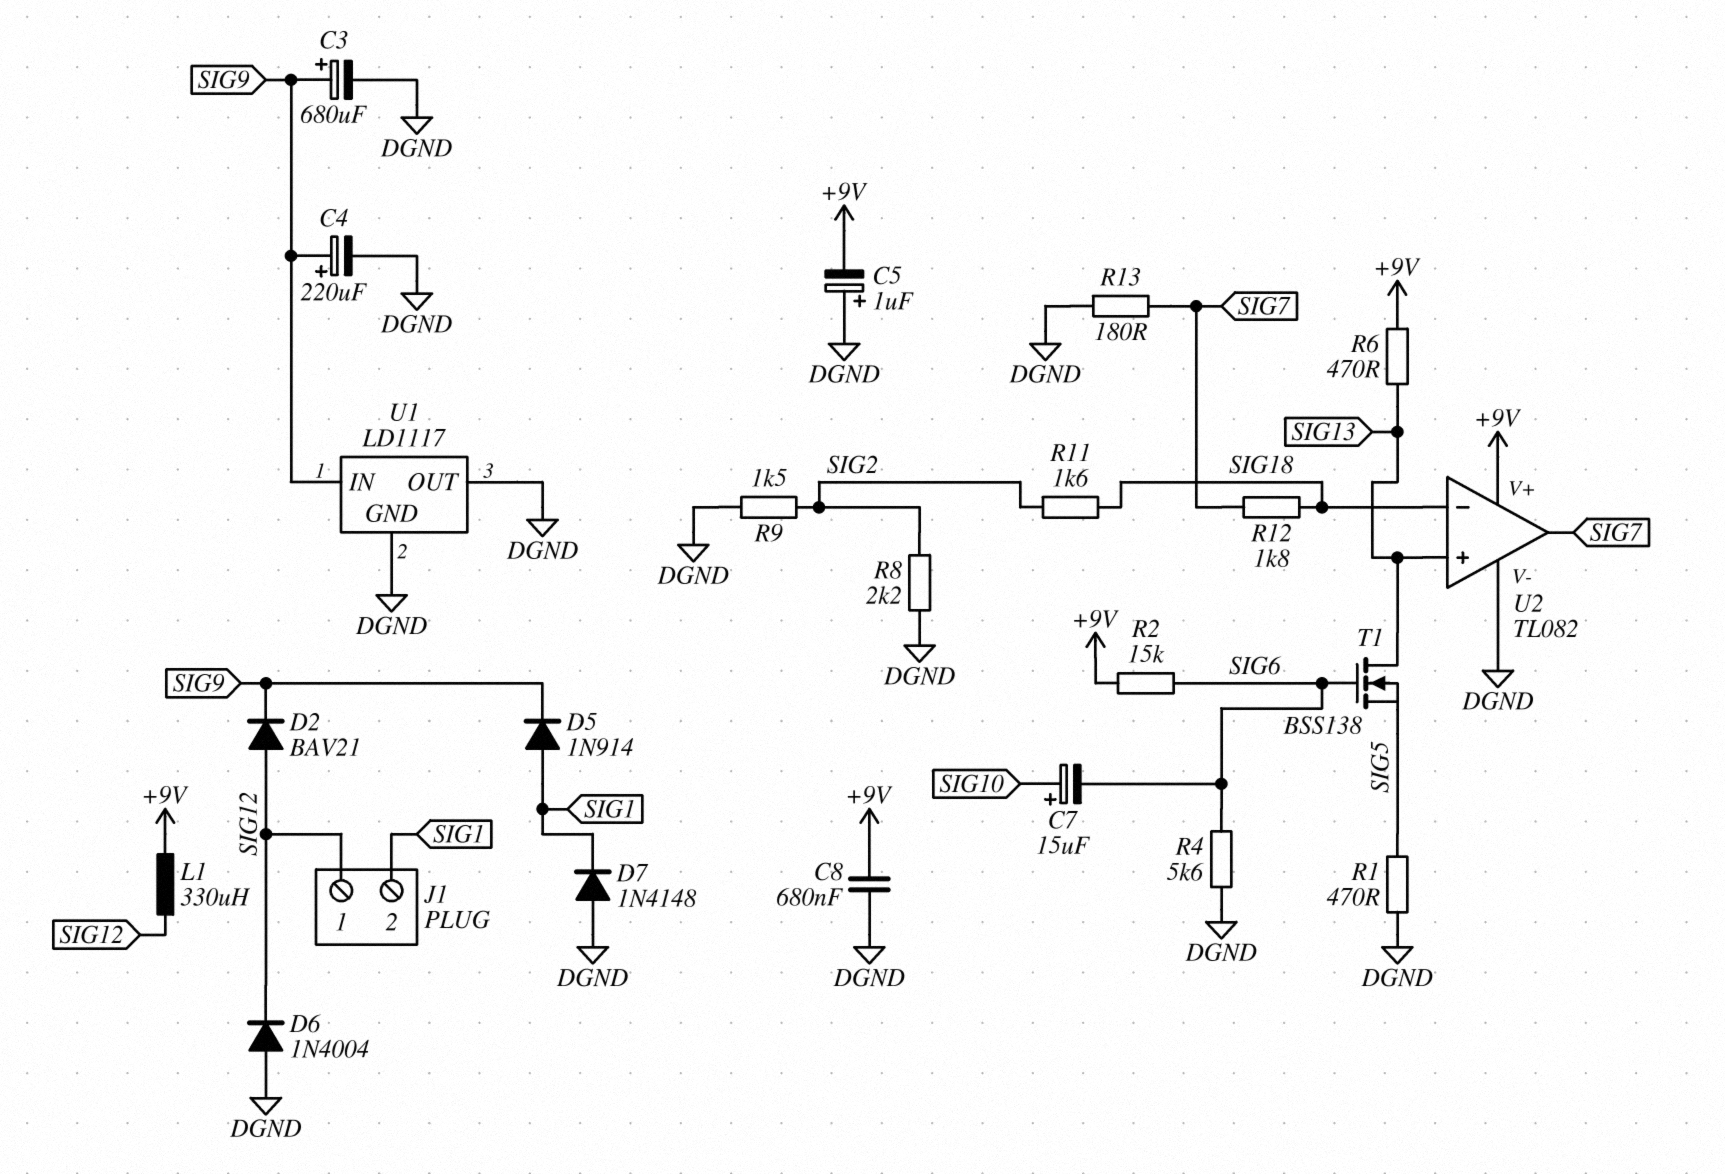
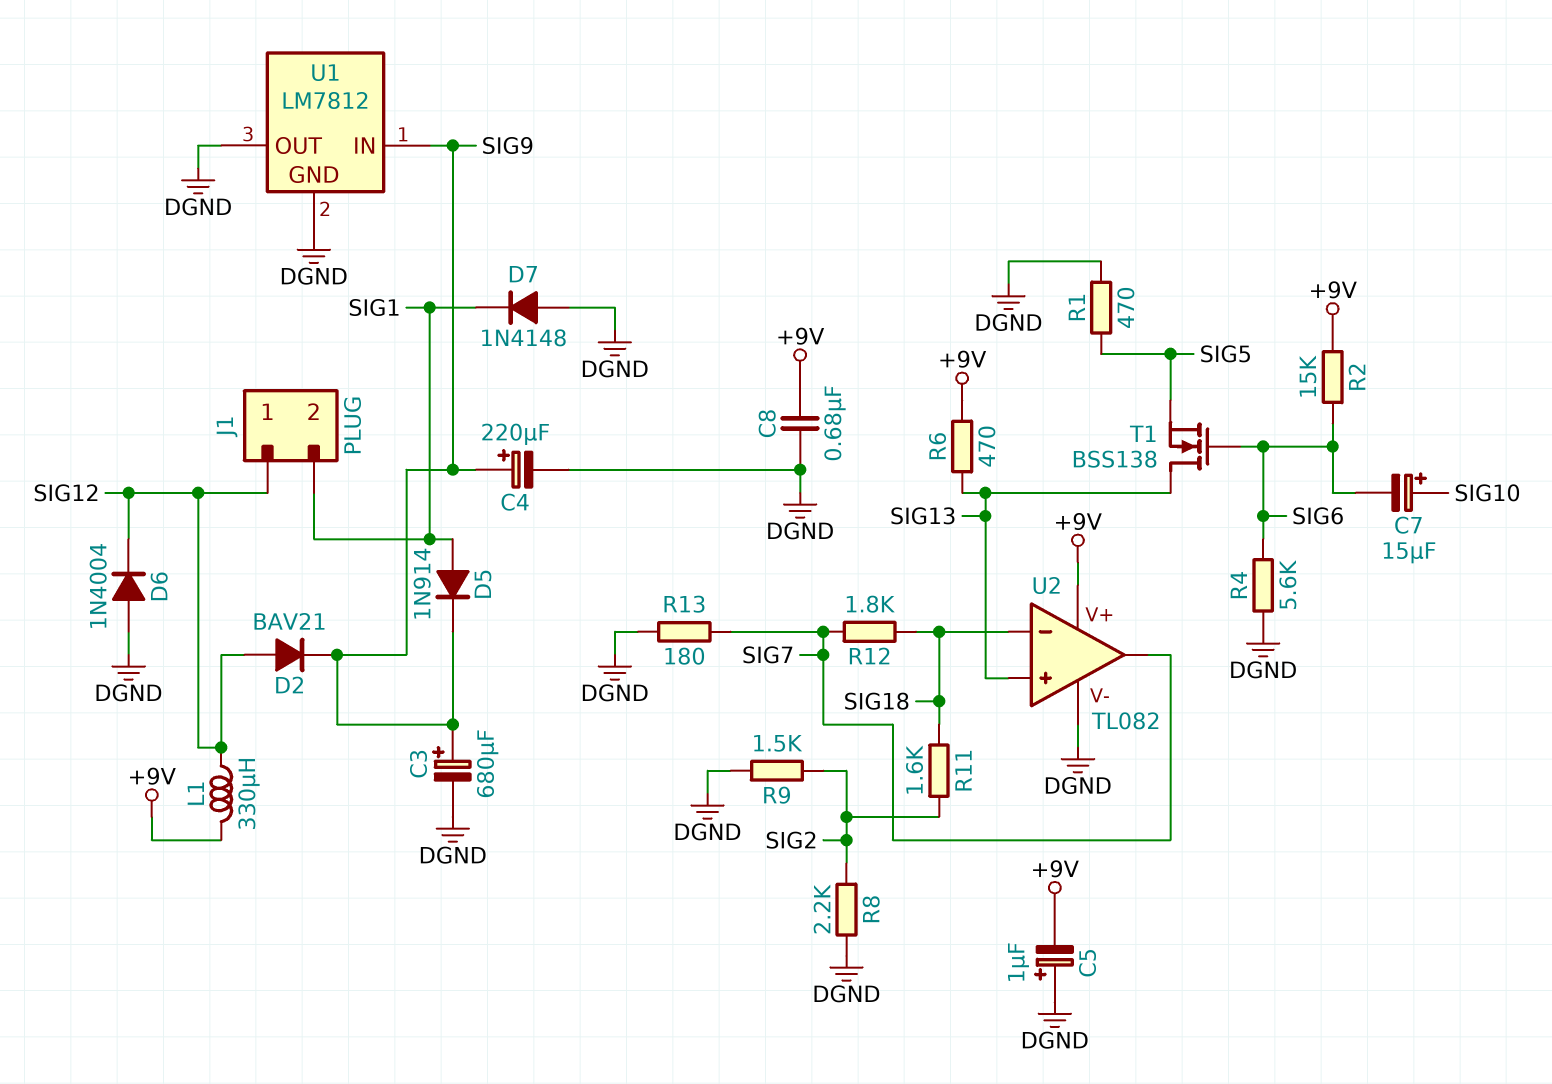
U1: LD1117 -> LM7812

